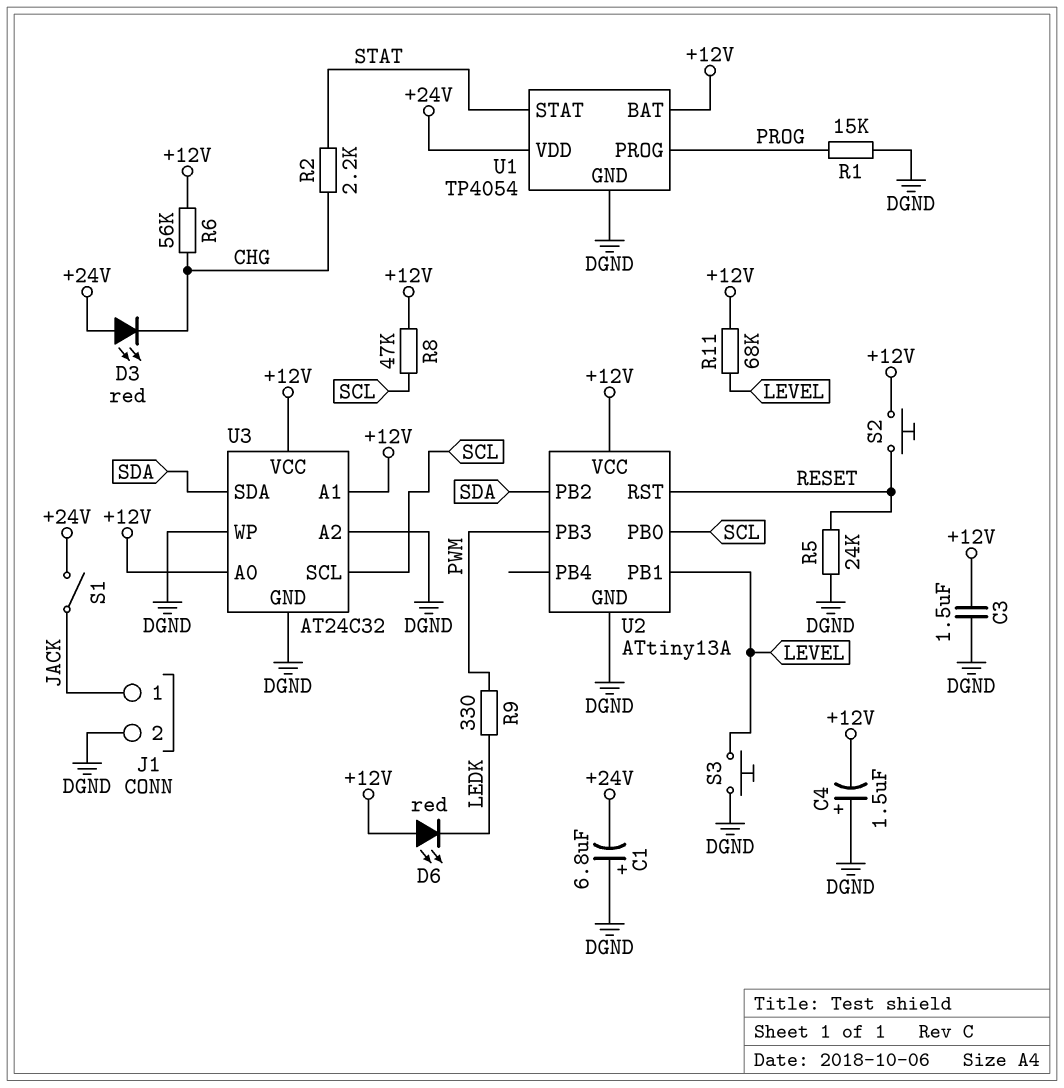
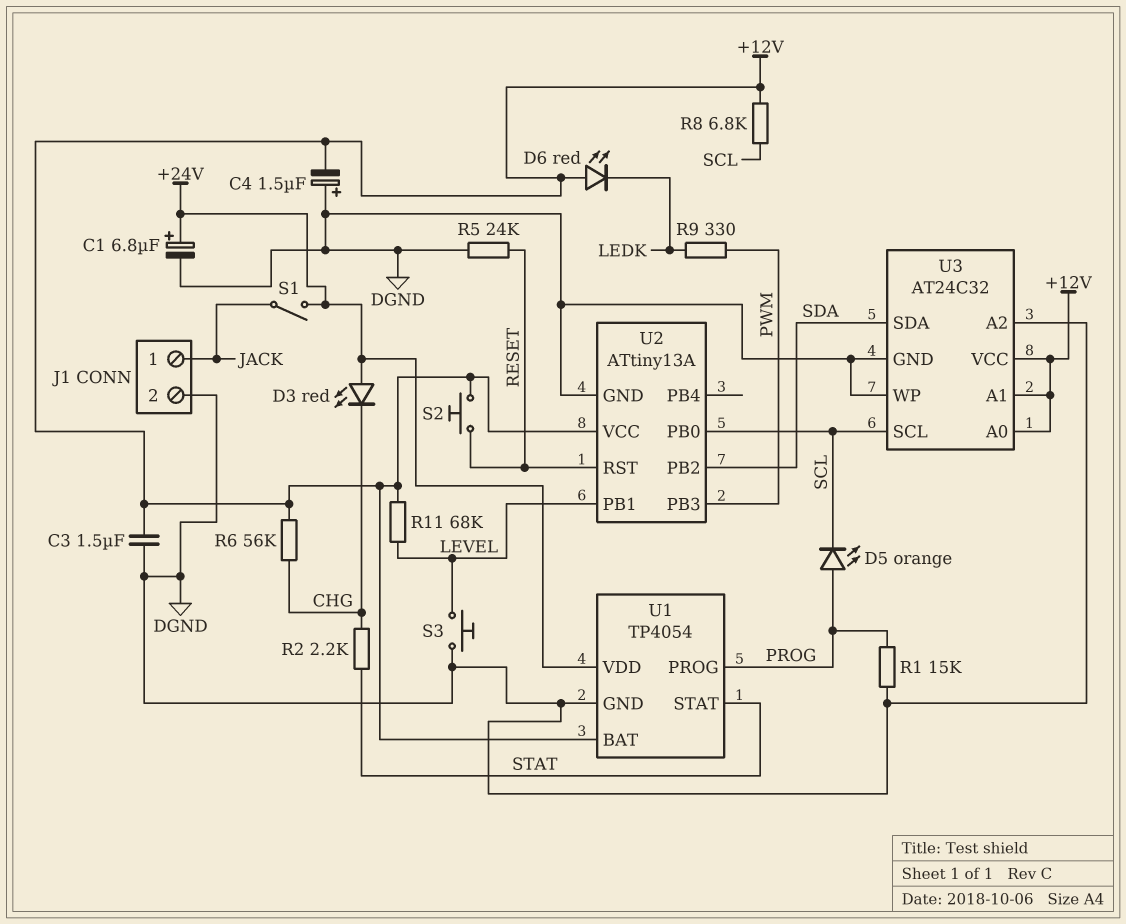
C1: 6.8uF (plus DGND, minus +24V) -> 6.8uF (plus +24V, minus DGND)
D5: none -> LED orange (A PROG, K SCL)
R8: 47k (+12V, SCL) -> 6.8k (+12V, SCL)

